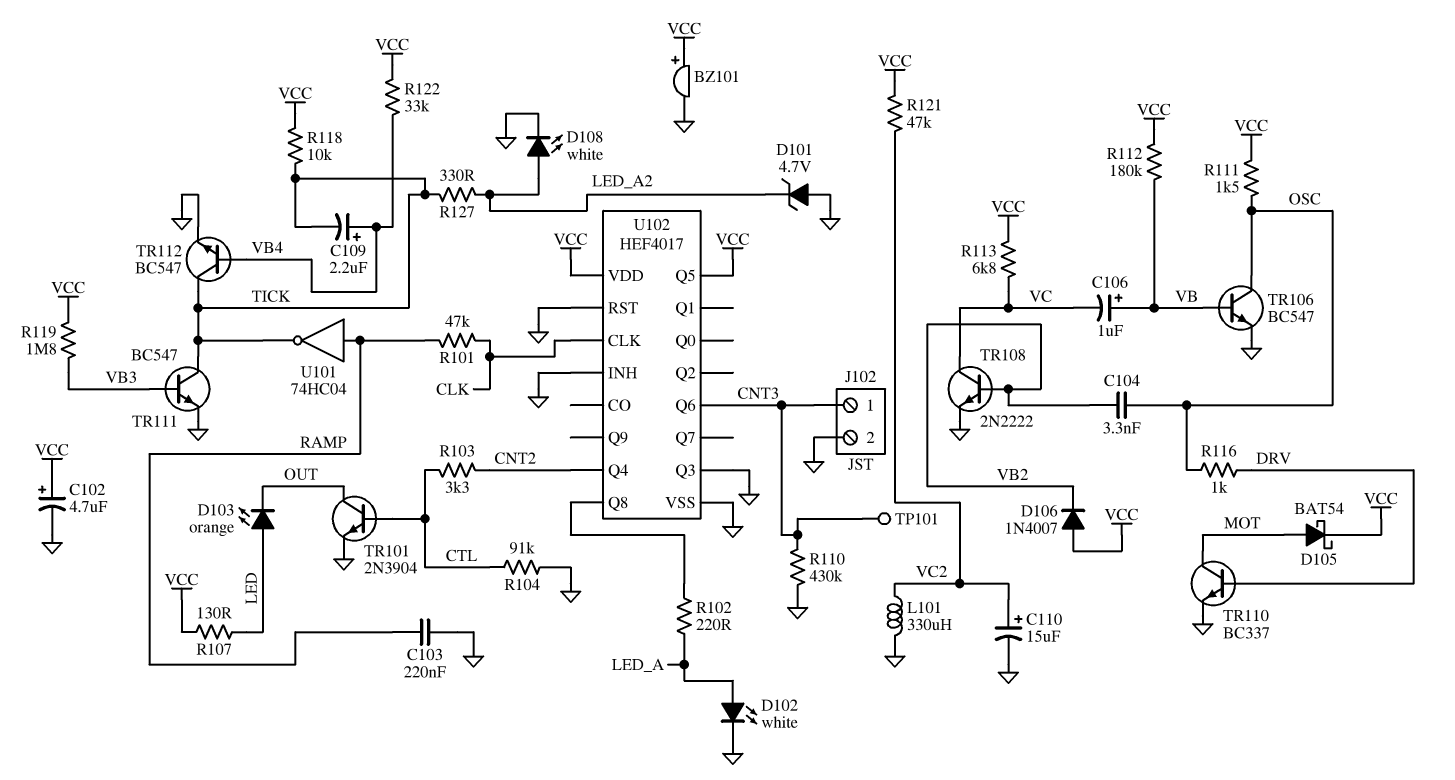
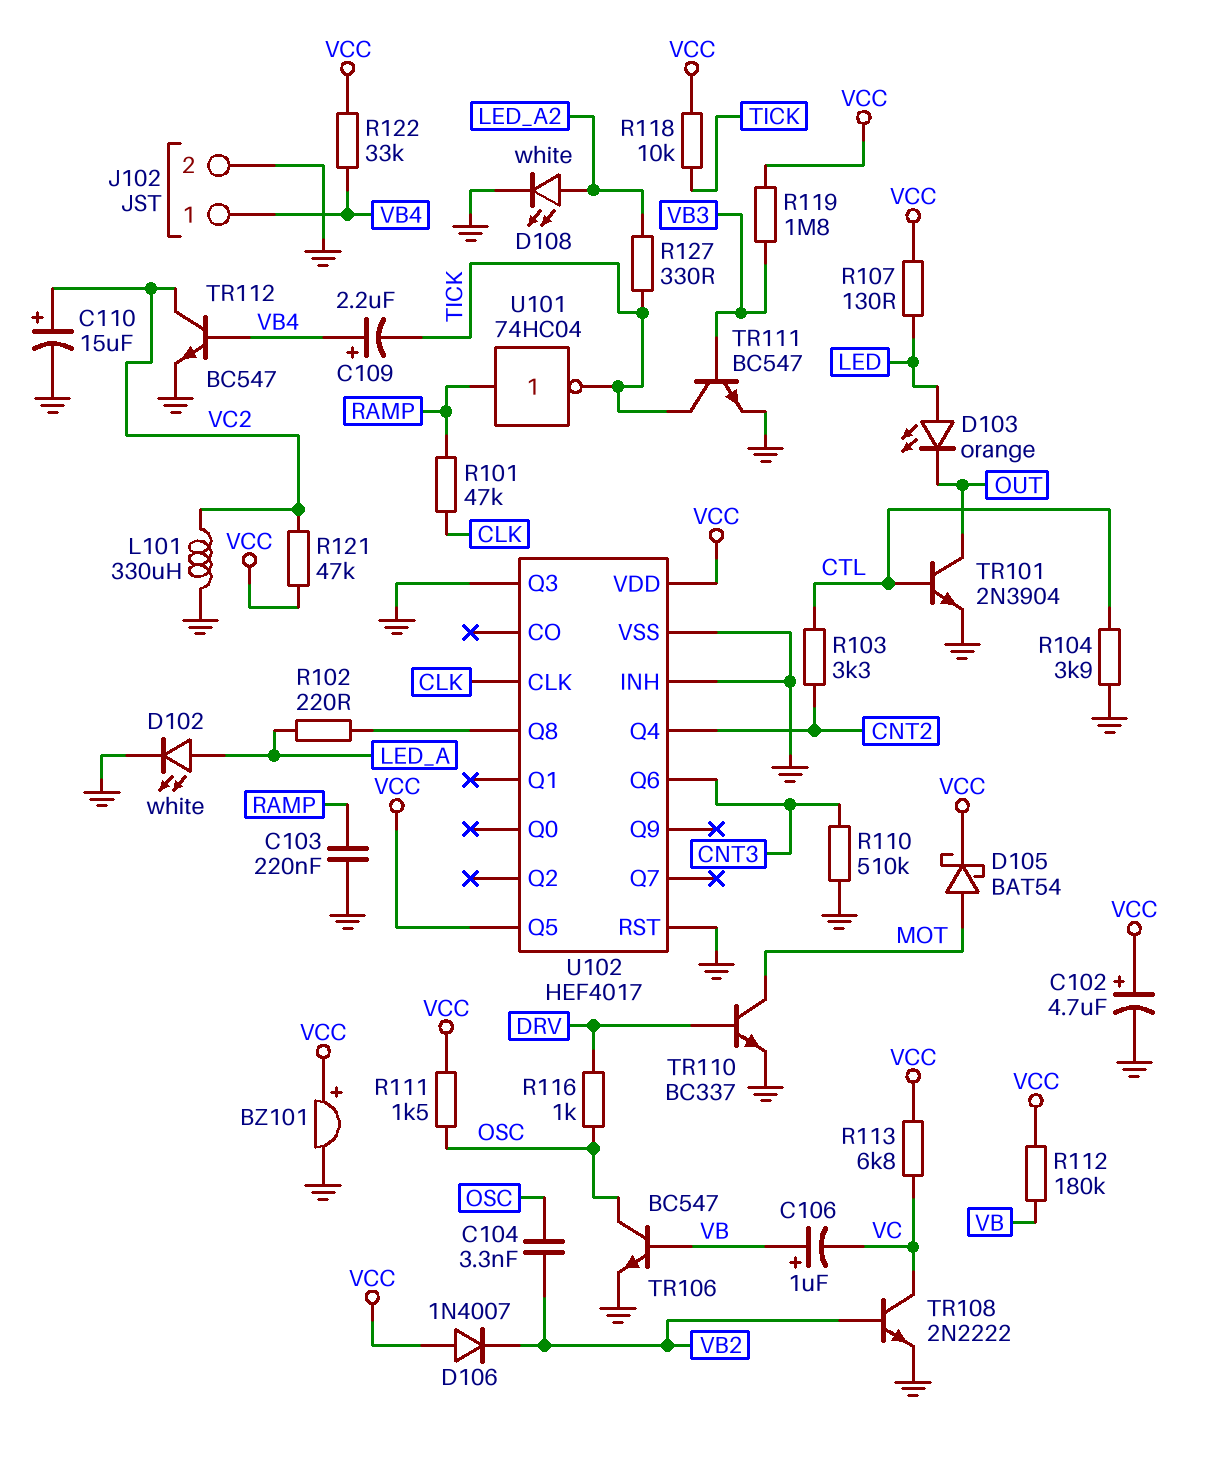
D101: zener 4.7V (A GND, K LED_A2) -> none
J102 pin 1: CNT3 -> VB4
R104: 91k (CTL, GND) -> 3.9k (CTL, GND)
R110: 430k (CNT3, GND) -> 510k (CNT3, GND)
TP101: test point (CNT3) -> none
TR112: NPN BC547 (B VB4, C TICK, E GND) -> NPN BC547 (B VB4, C VC2, E GND)

